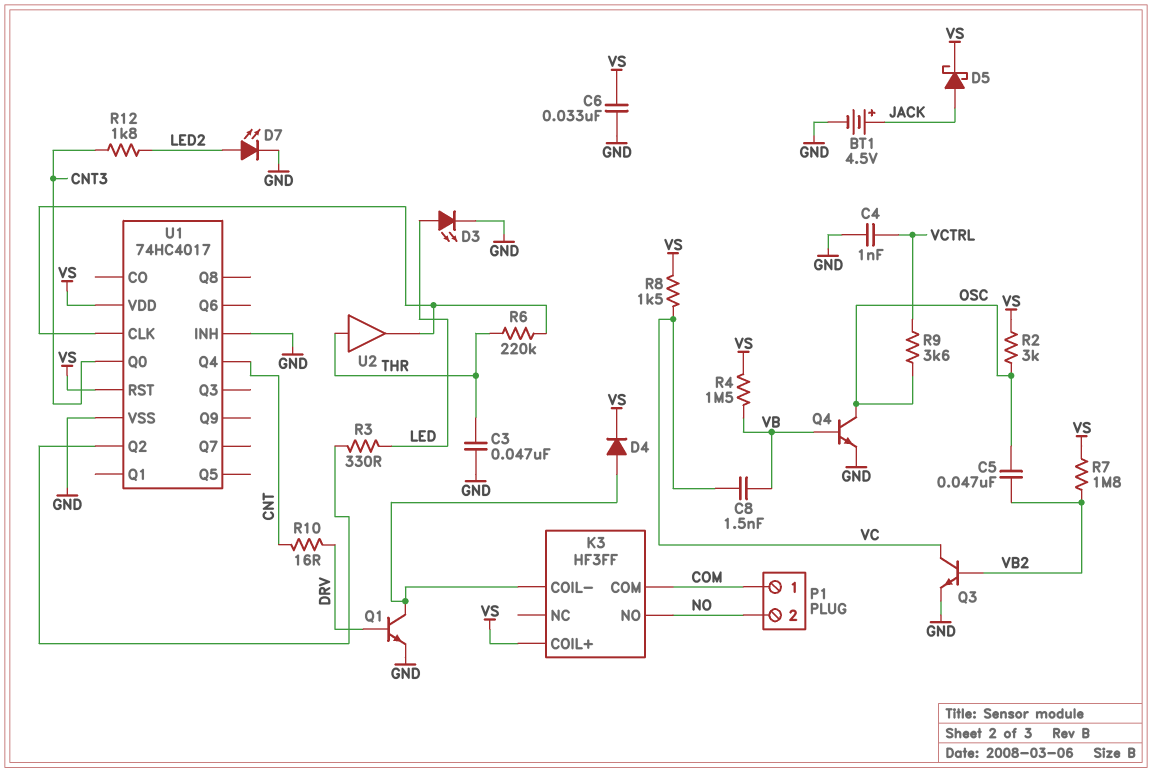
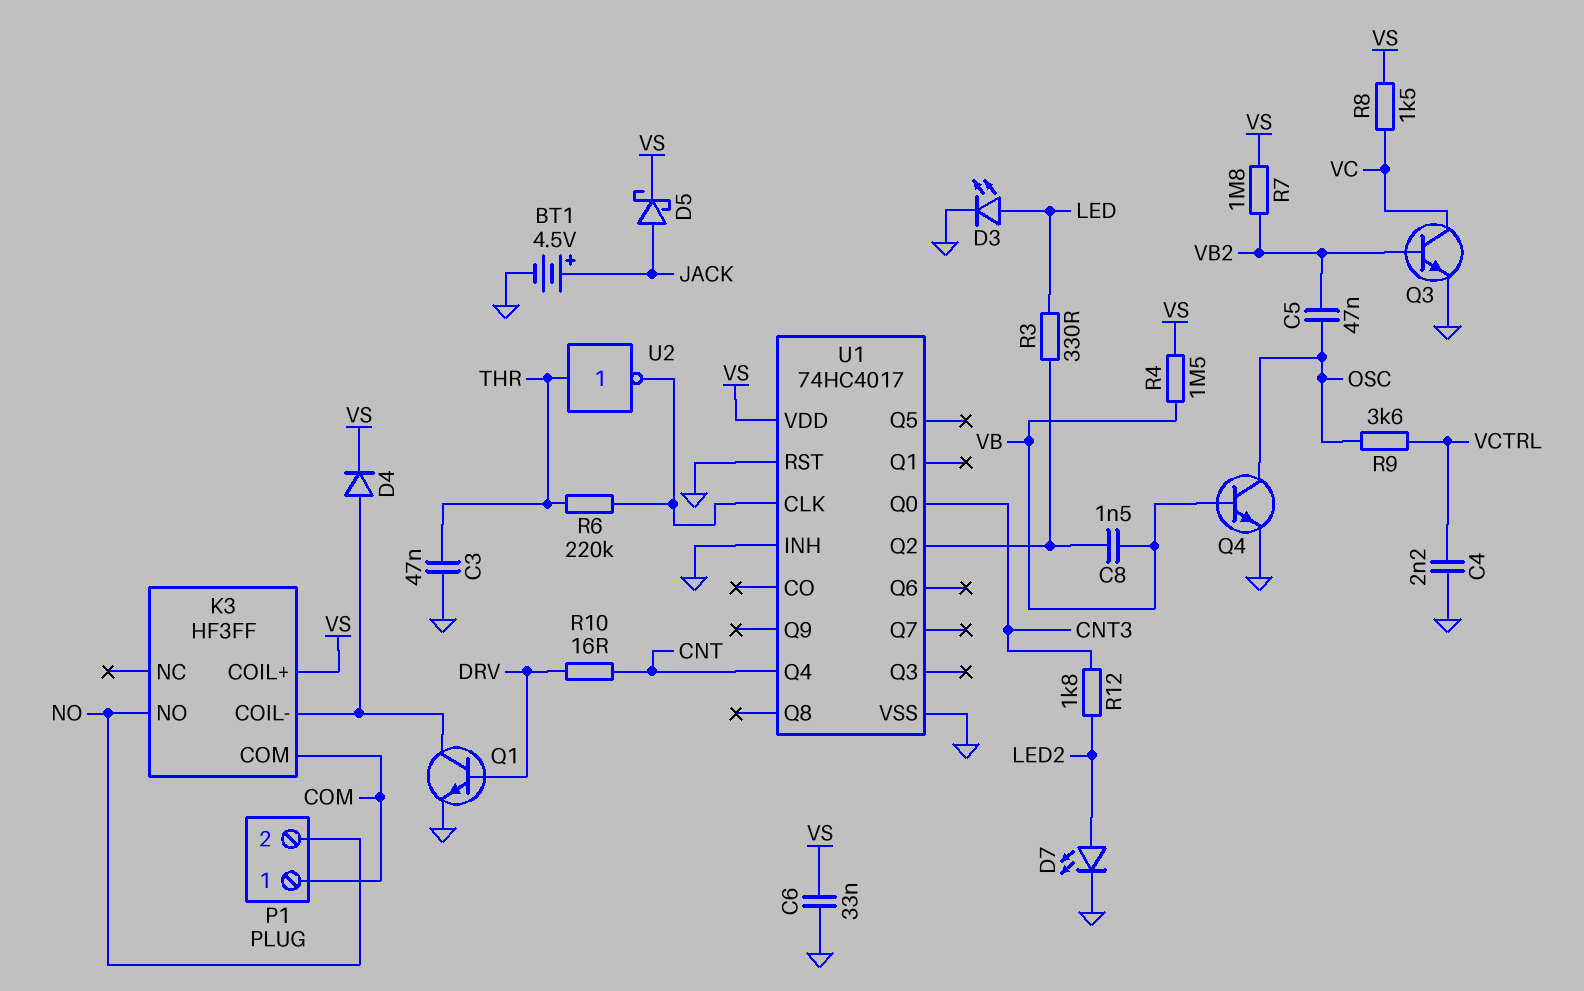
C4: 1nF (GND, VCTRL) -> 2.2nF (GND, VCTRL)
C8: 1.5nF (VB, VC) -> 1.5nF (U1/Q2, VB)
R2: 3k (OSC, VS) -> none
U1 pin RST: VS -> GND
U2: buffer (in THR, out U1/CLK) -> NOT (in THR, out U1/CLK)

